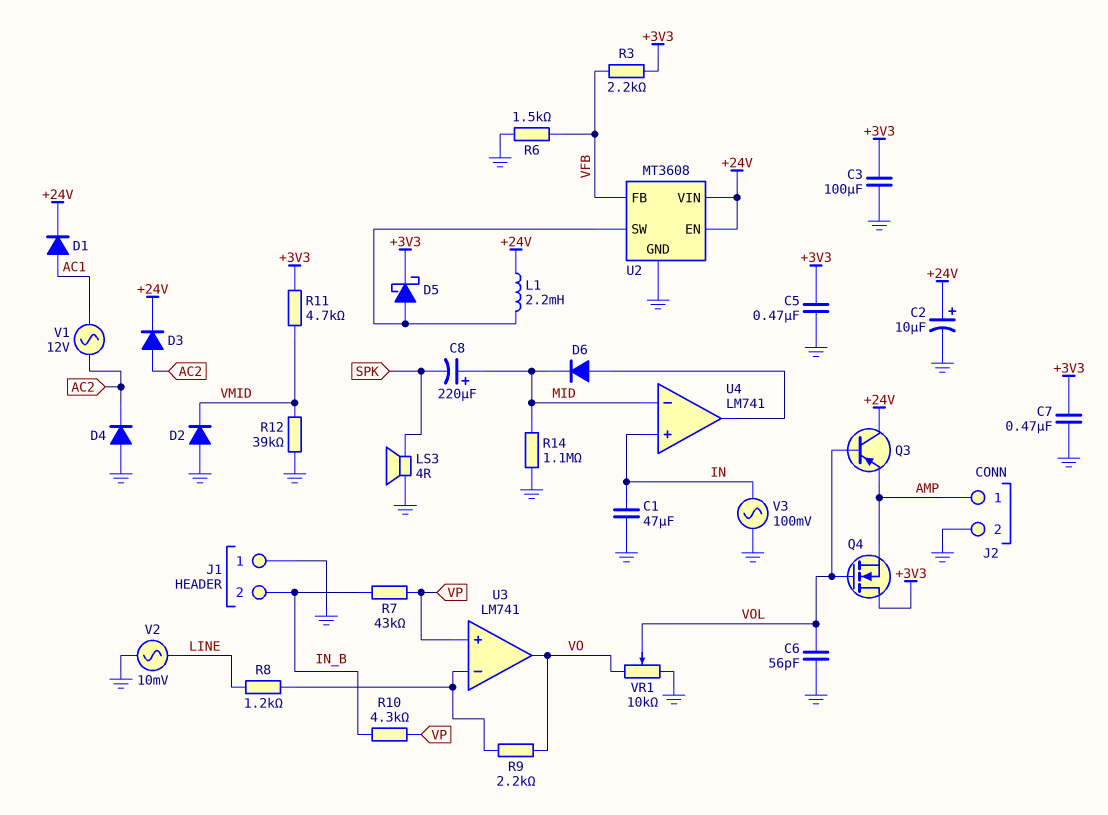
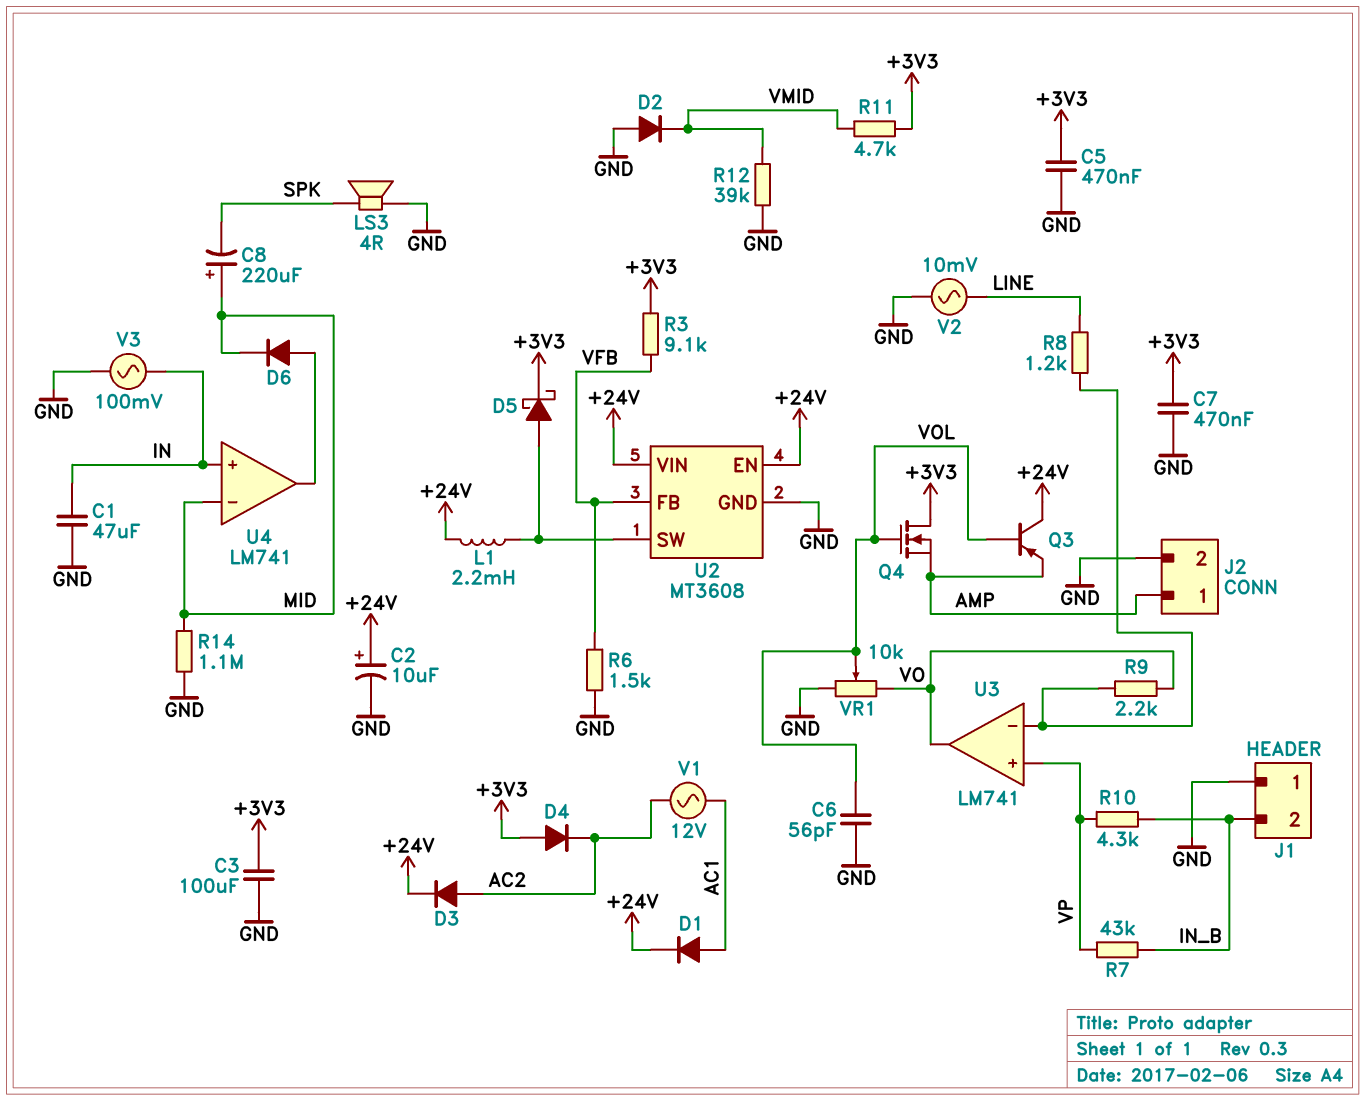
D4: diode (A GND, K AC2) -> diode (A +3V3, K AC2)
R3: 2.2k (+3V3, VFB) -> 9.1k (+3V3, VFB)

